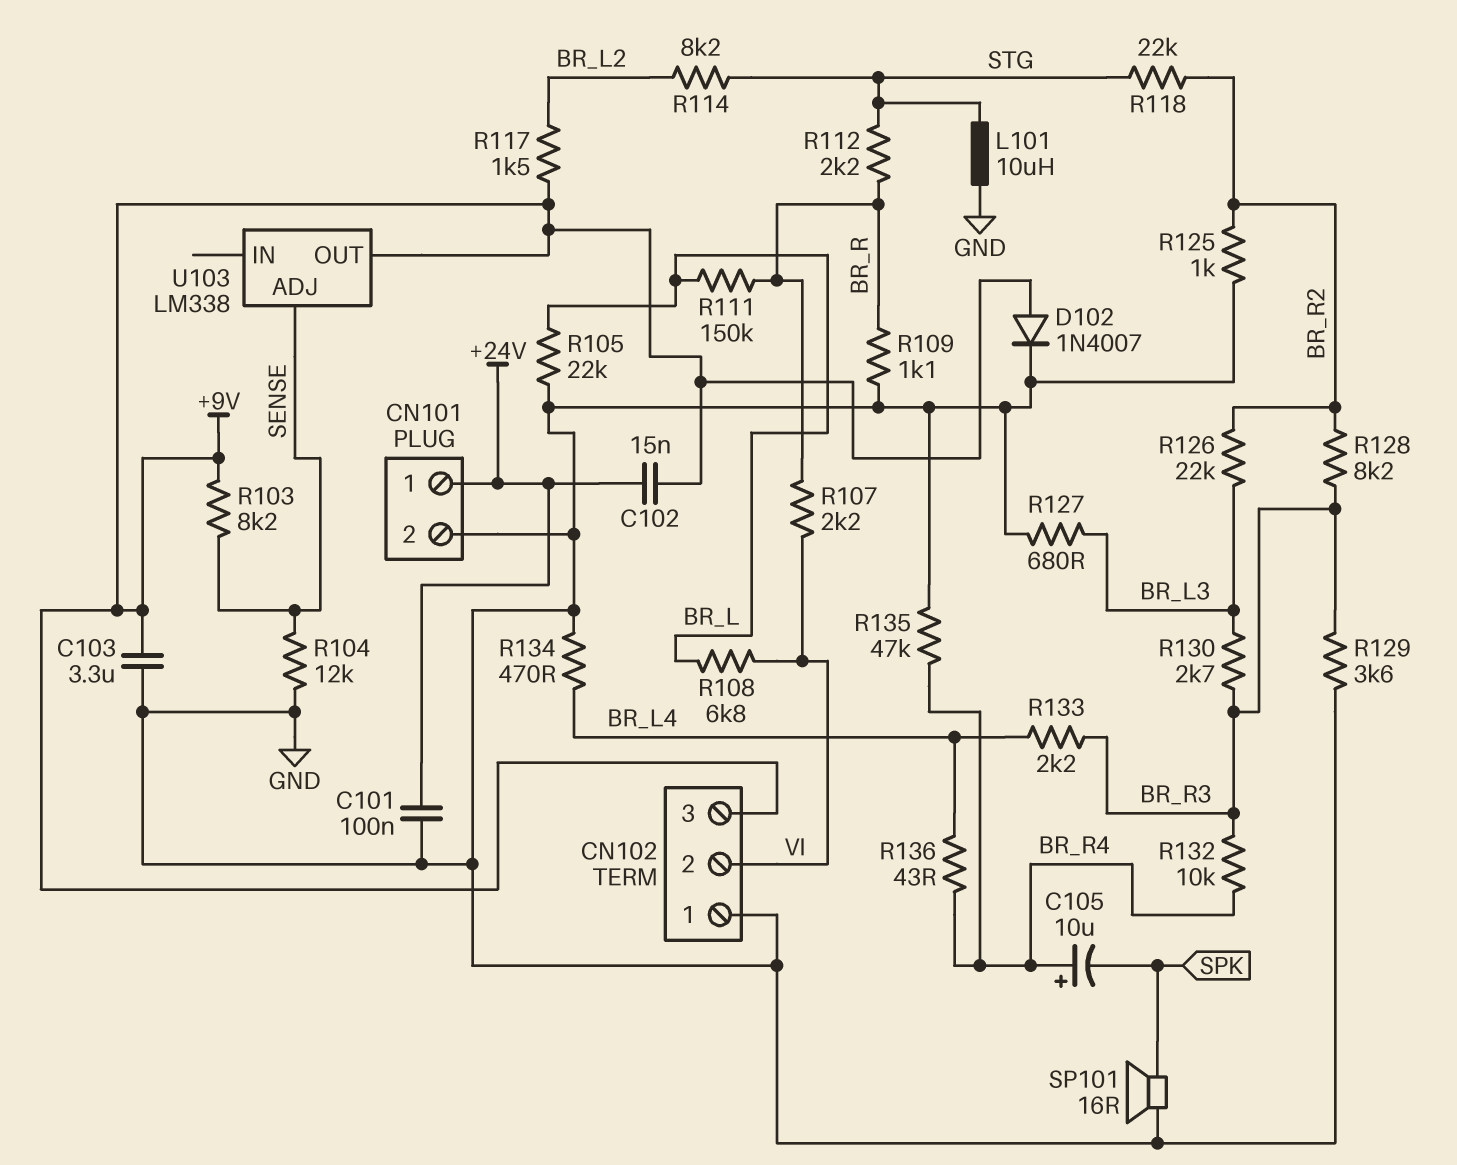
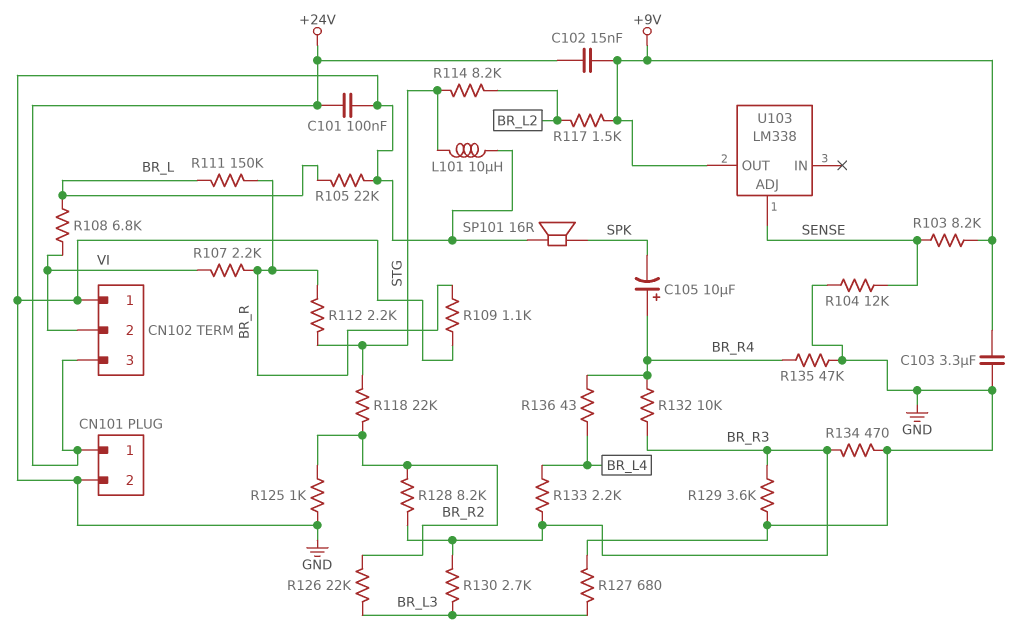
CN102 pin 3: +9V -> +24V
D102: diode 1N4007 (A +9V, K GND) -> none
R134: 470 (BR_L4, GND) -> 470 (BR_R3, GND)

